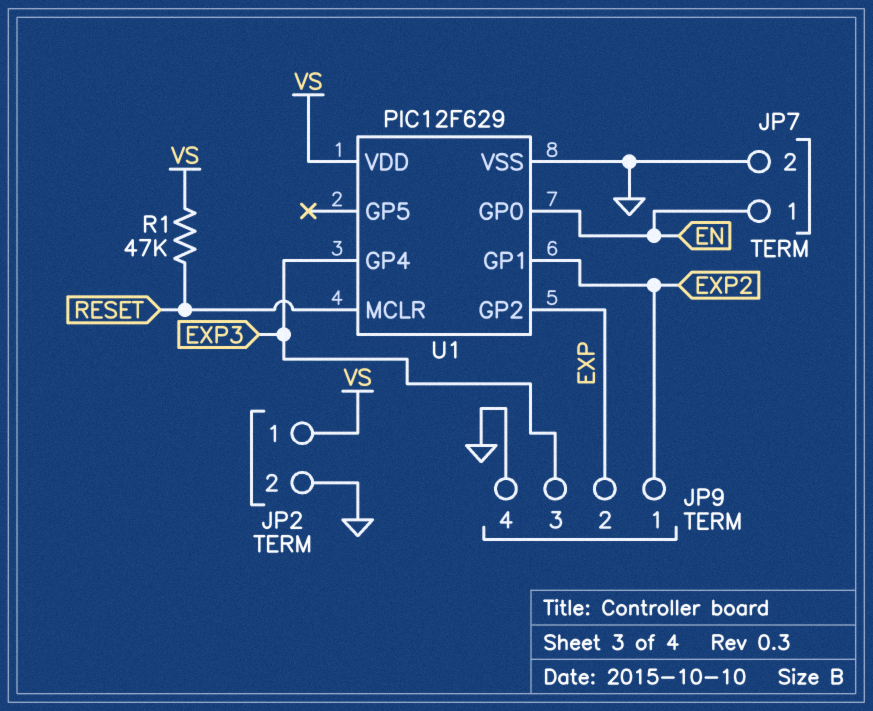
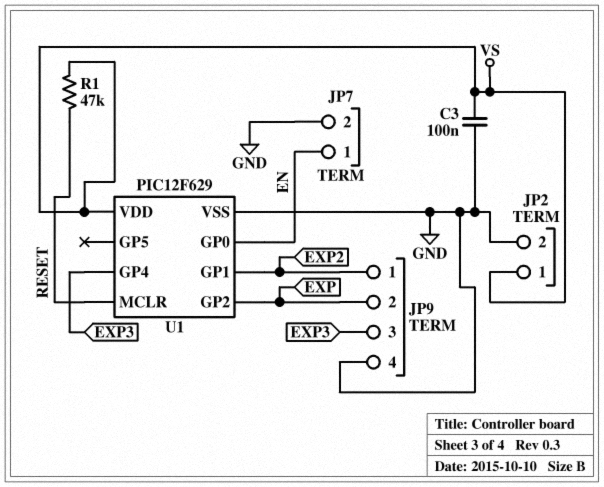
C3: none -> 100nF (GND, VS)

